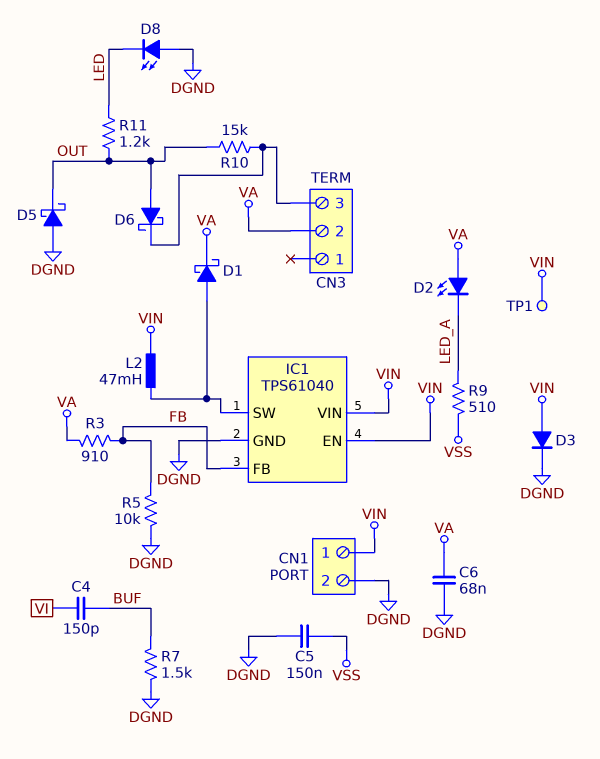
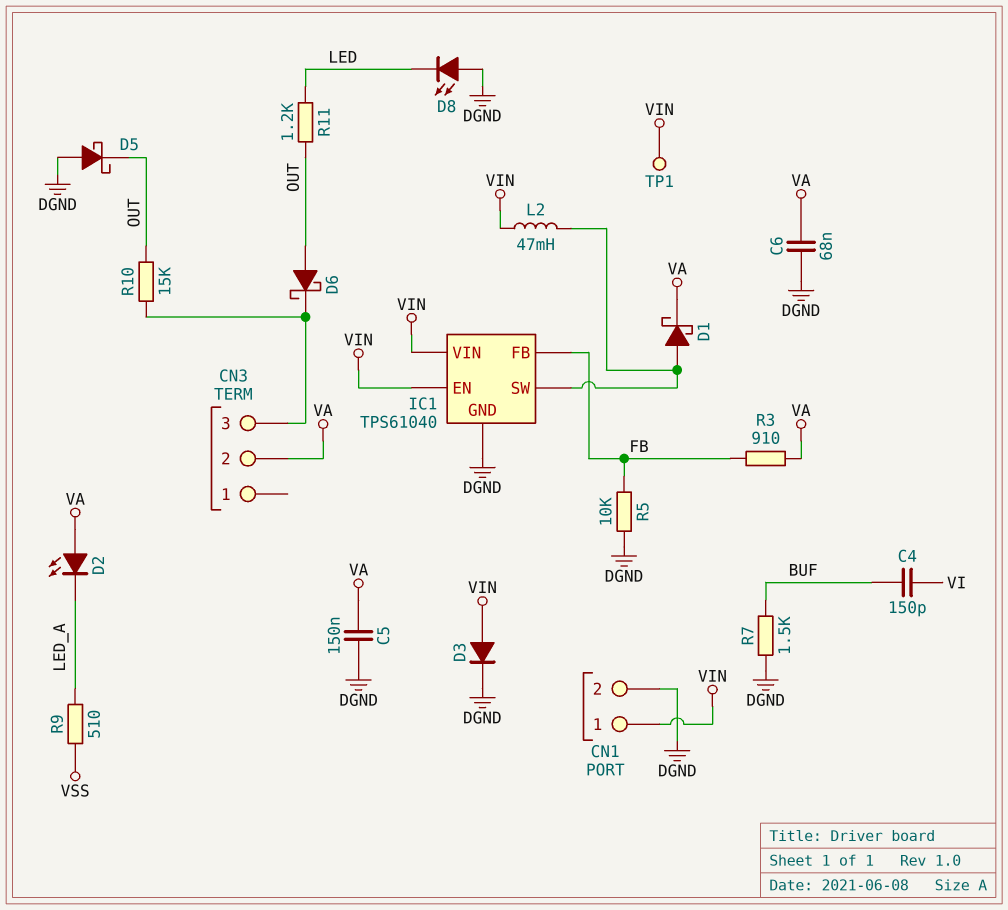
C5: 150nF (DGND, VSS) -> 150nF (DGND, VA)

